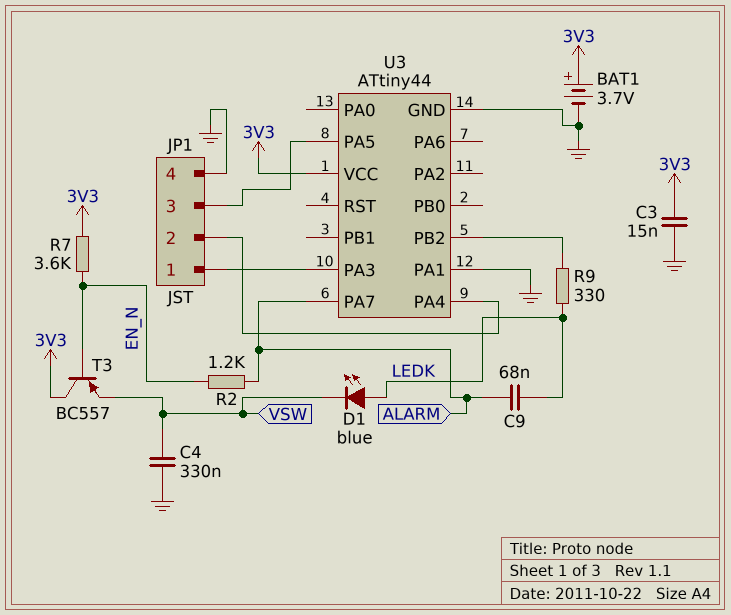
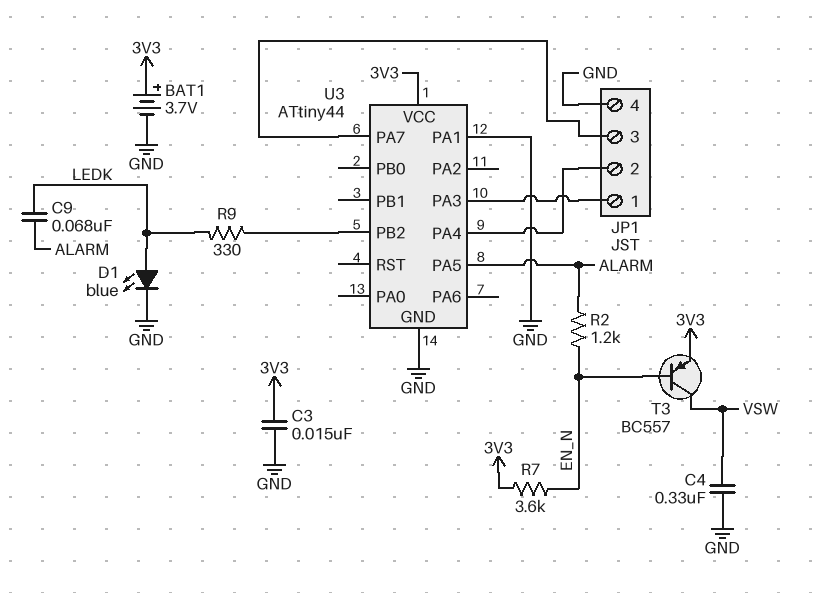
D1: LED blue (A LEDK, K VSW) -> LED blue (A LEDK, K GND)
T3: PNP BC557 (B EN_N, C 3V3, E VSW) -> PNP BC557 (B EN_N, C VSW, E 3V3)
U3 pin PA5: JP1/3 -> ALARM
U3 pin PA7: ALARM -> JP1/3

